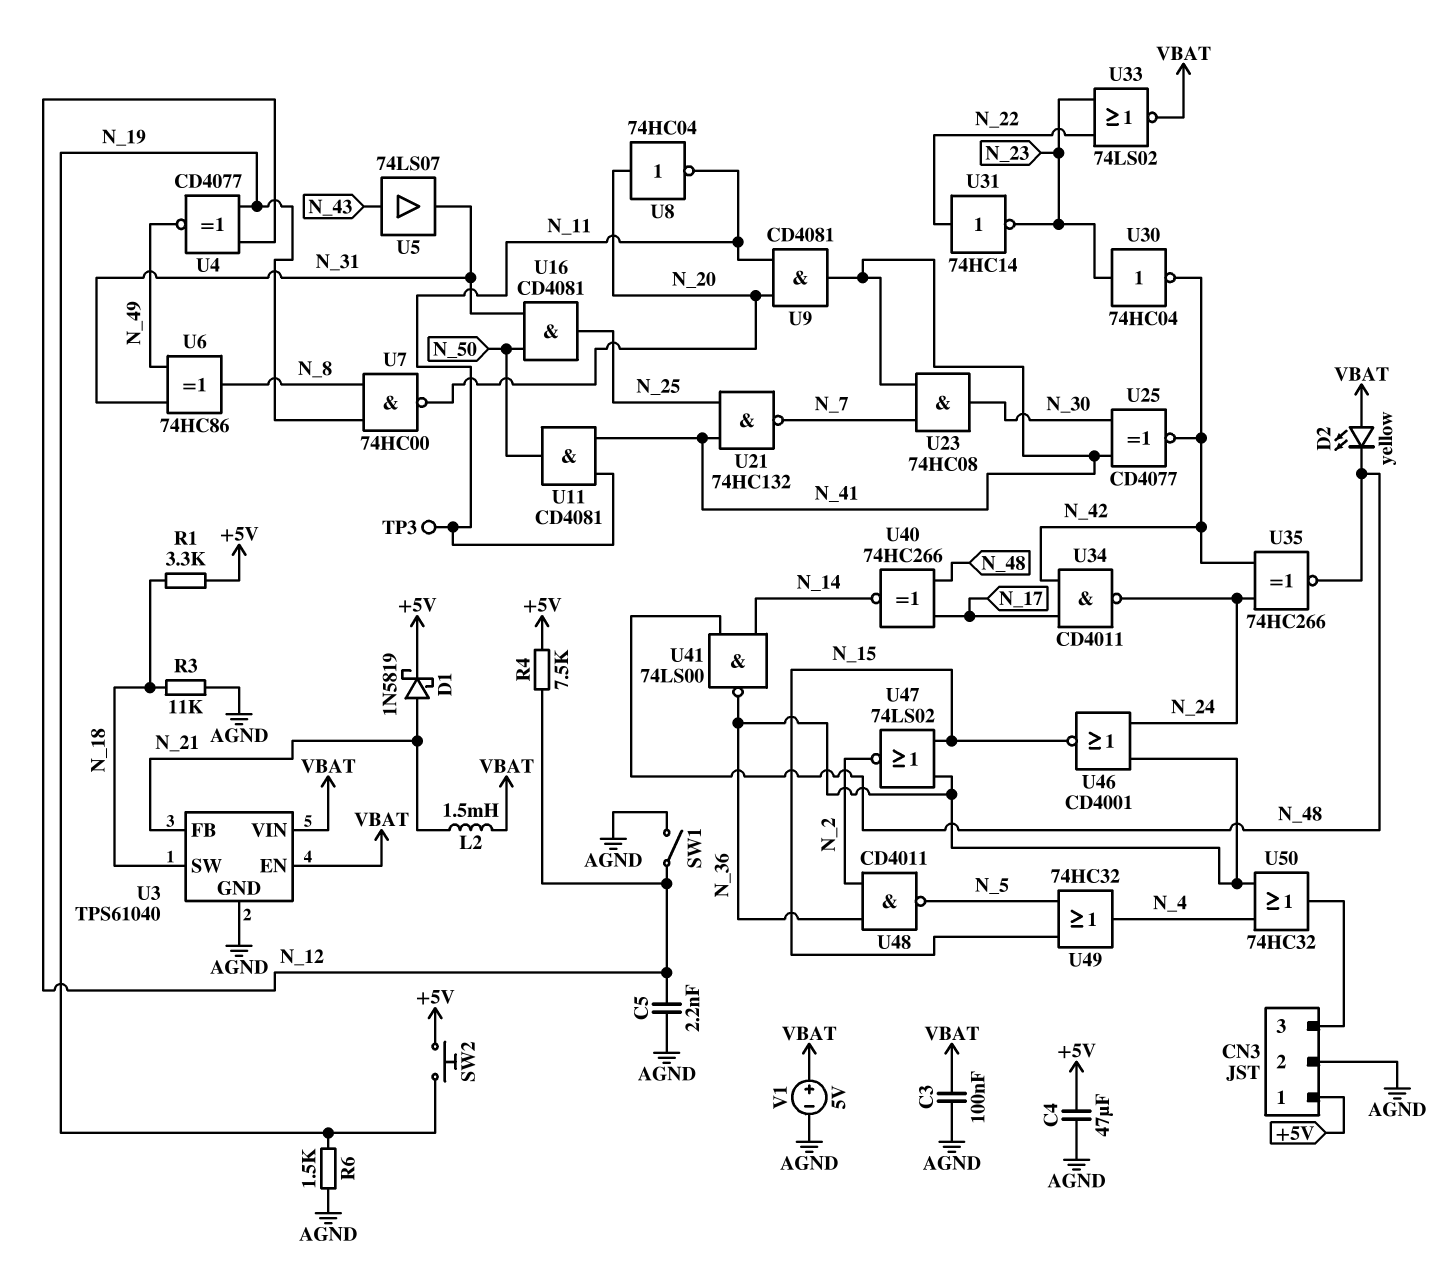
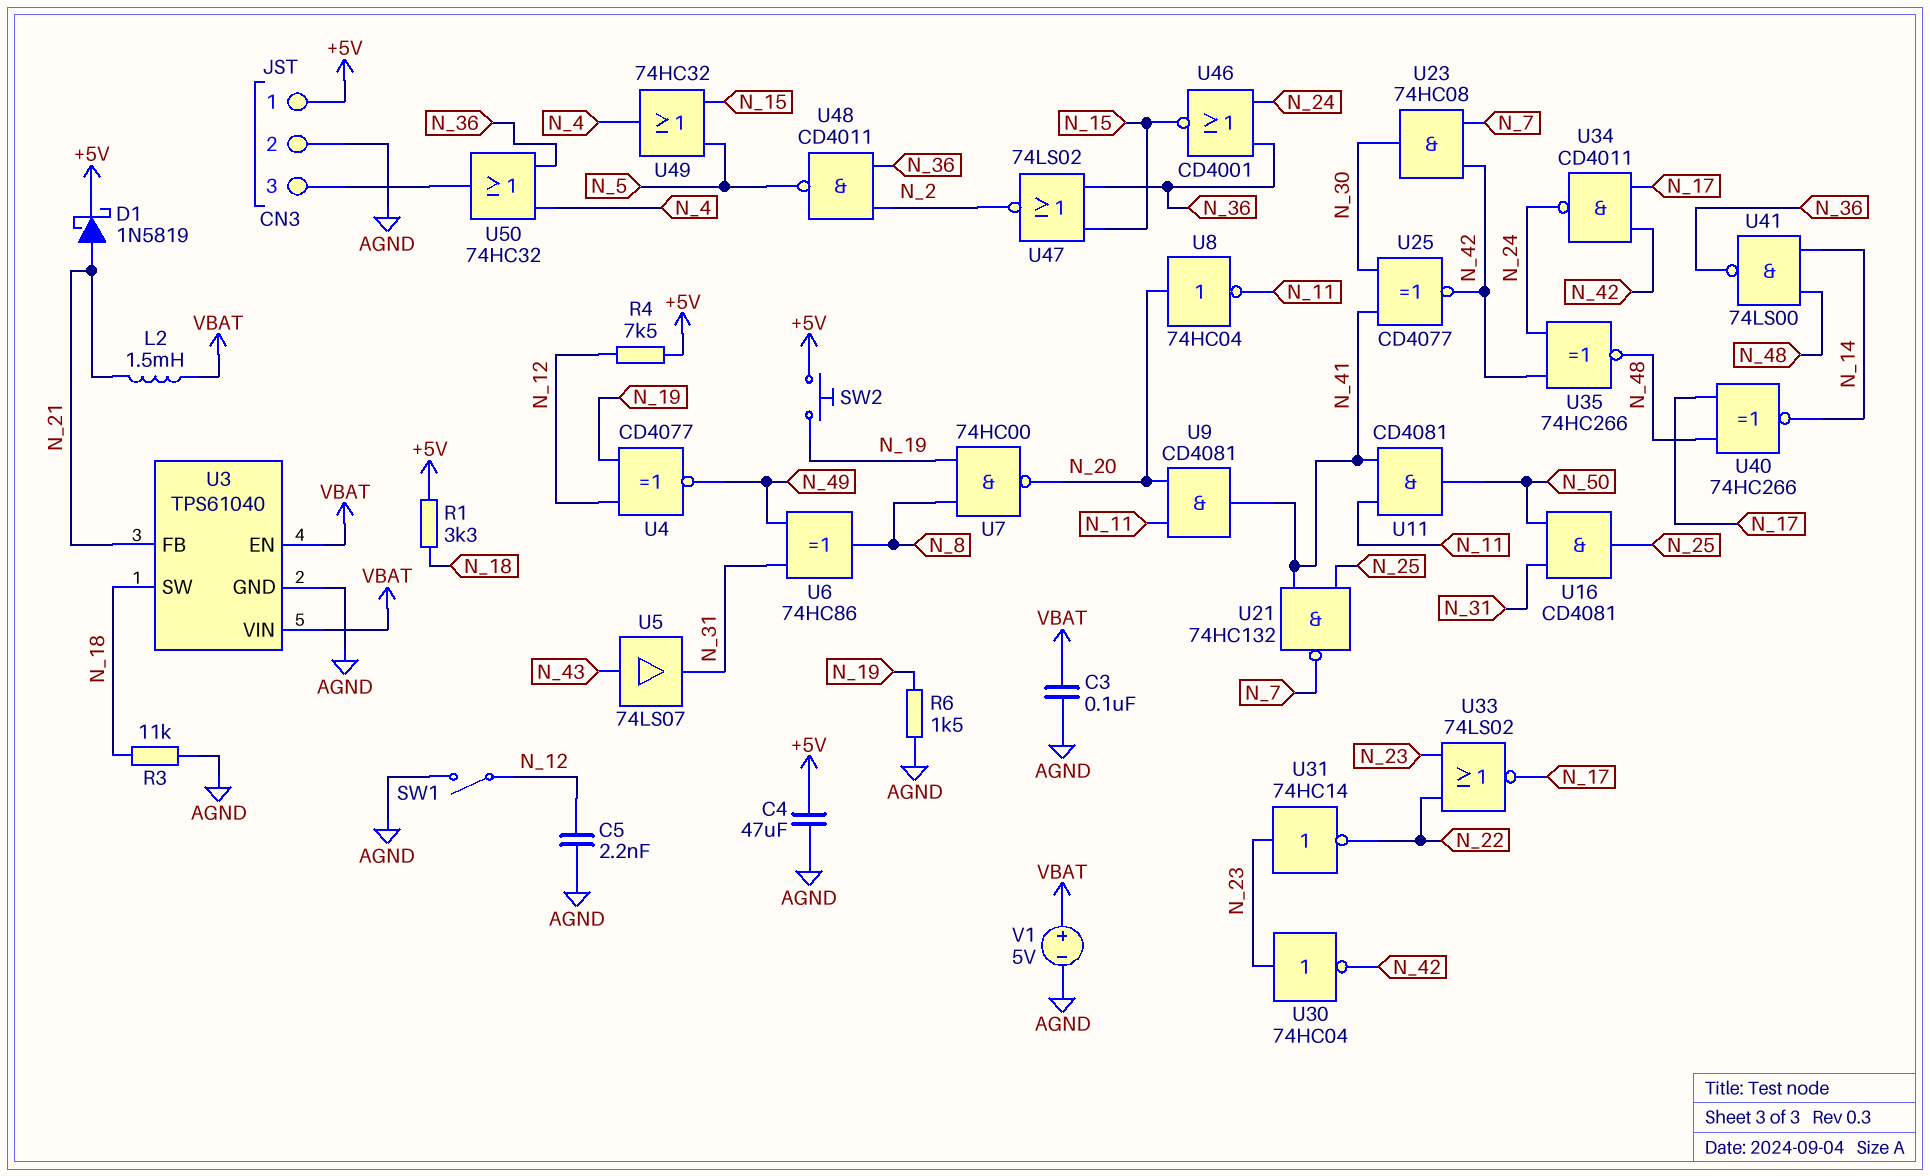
D2: LED yellow (A VBAT, K N_48) -> none
TP3: test point (N_11) -> none
U23: AND 74HC08 (in N_7, in N_41, out N_30) -> AND 74HC08 (in N_7, in N_42, out N_30)
U31: NOT 74HC14 (in N_22, out N_23) -> NOT 74HC14 (in N_23, out N_22)
U33: NOR 74LS02 (in N_22, in N_23, out VBAT) -> NOR 74LS02 (in N_22, in N_23, out N_17)

